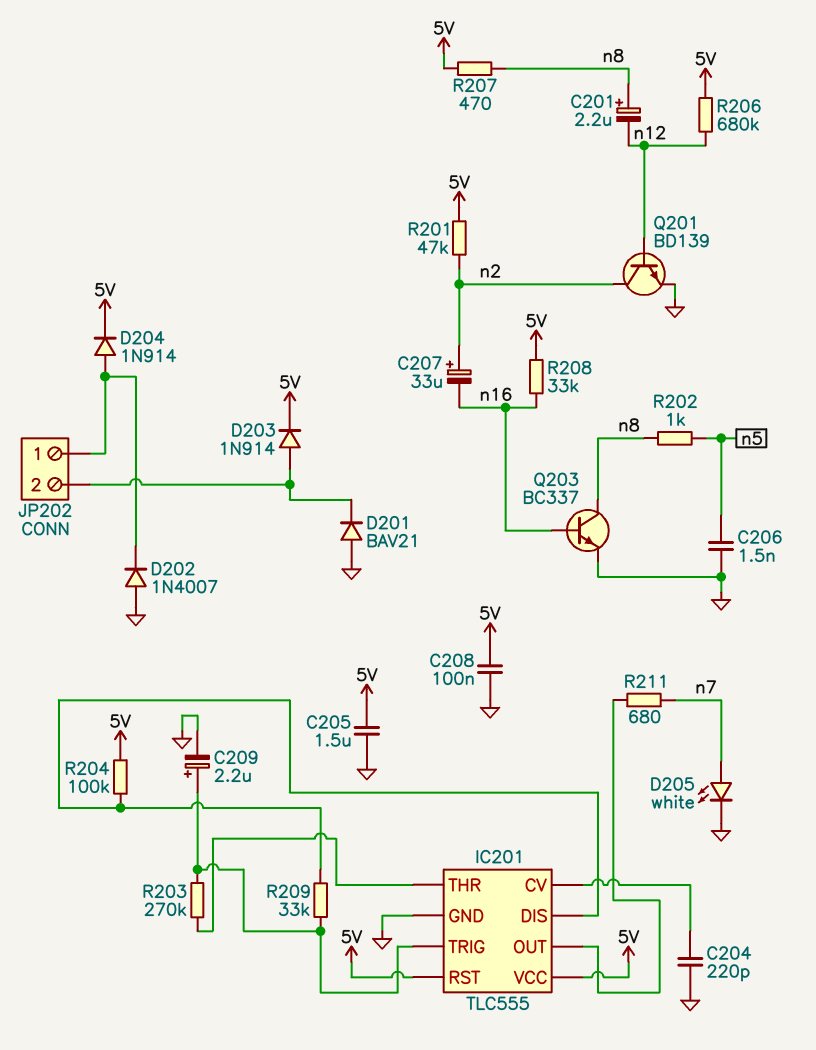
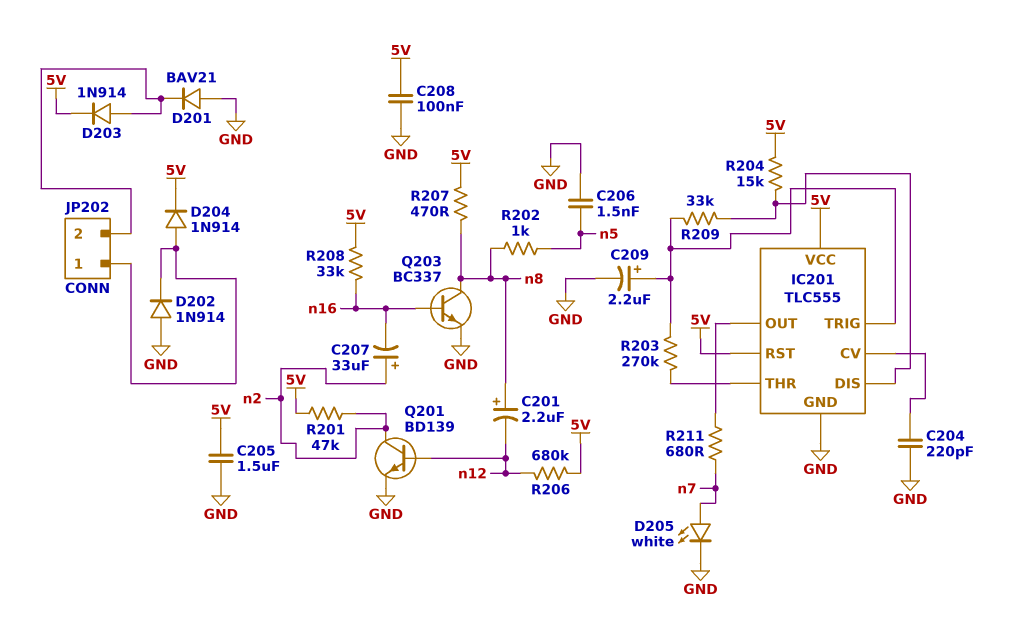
D202: diode 1N4007 (A GND, K JP202/1) -> diode 1N914 (A GND, K JP202/1)
R204: 100k (5V, IC201/DIS) -> 15k (5V, IC201/DIS)

